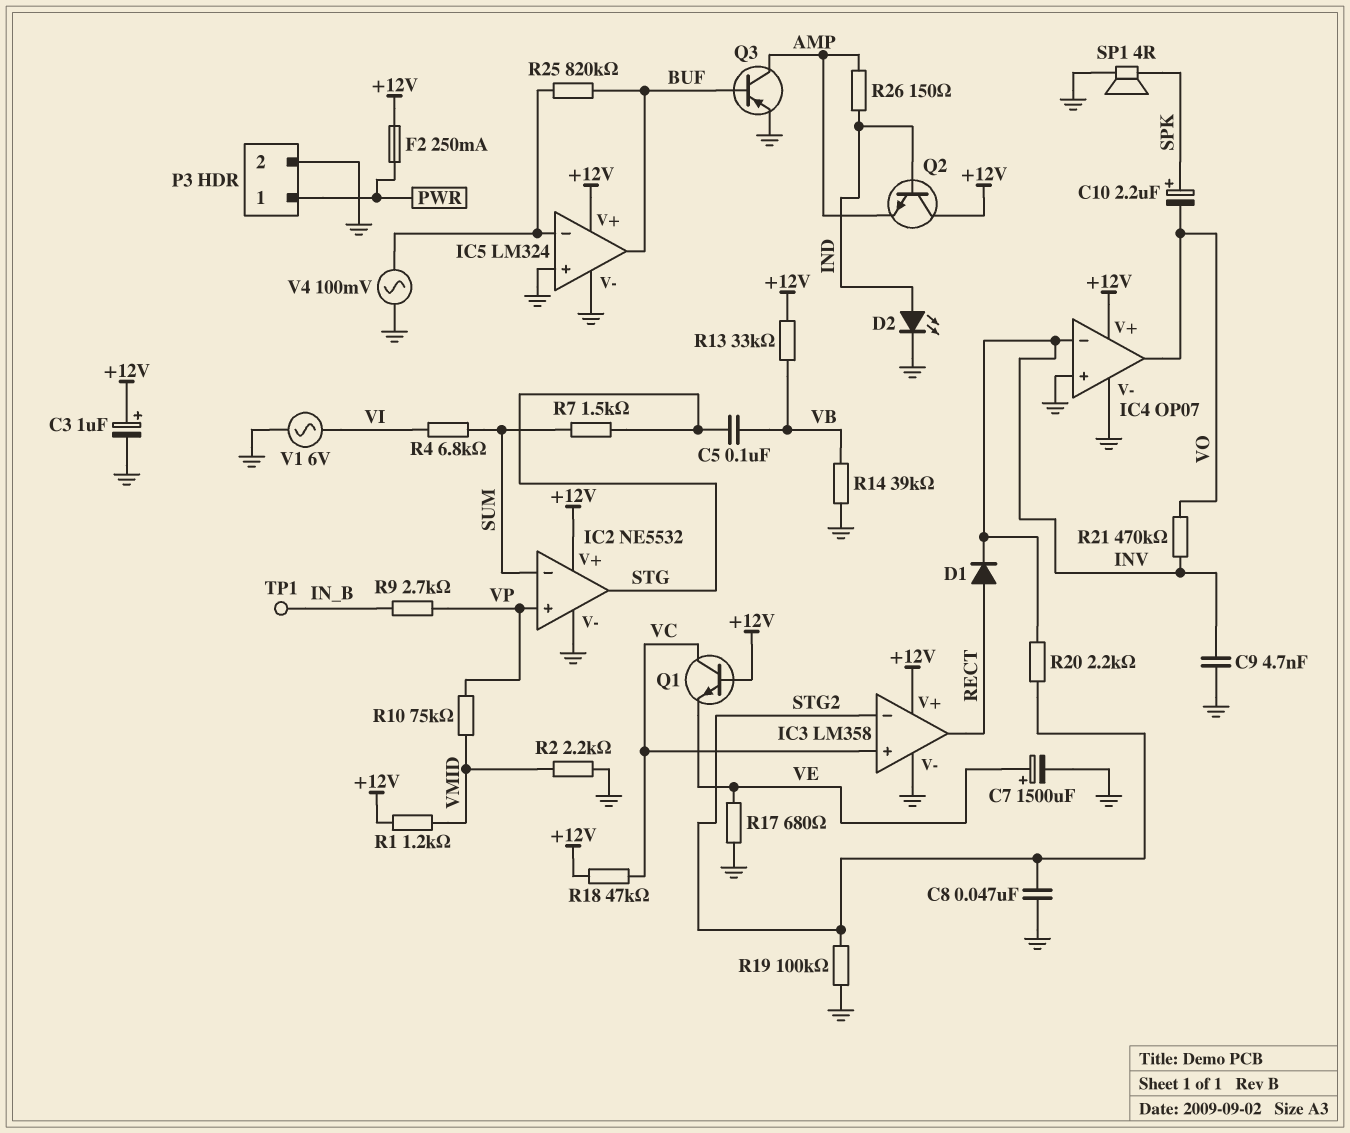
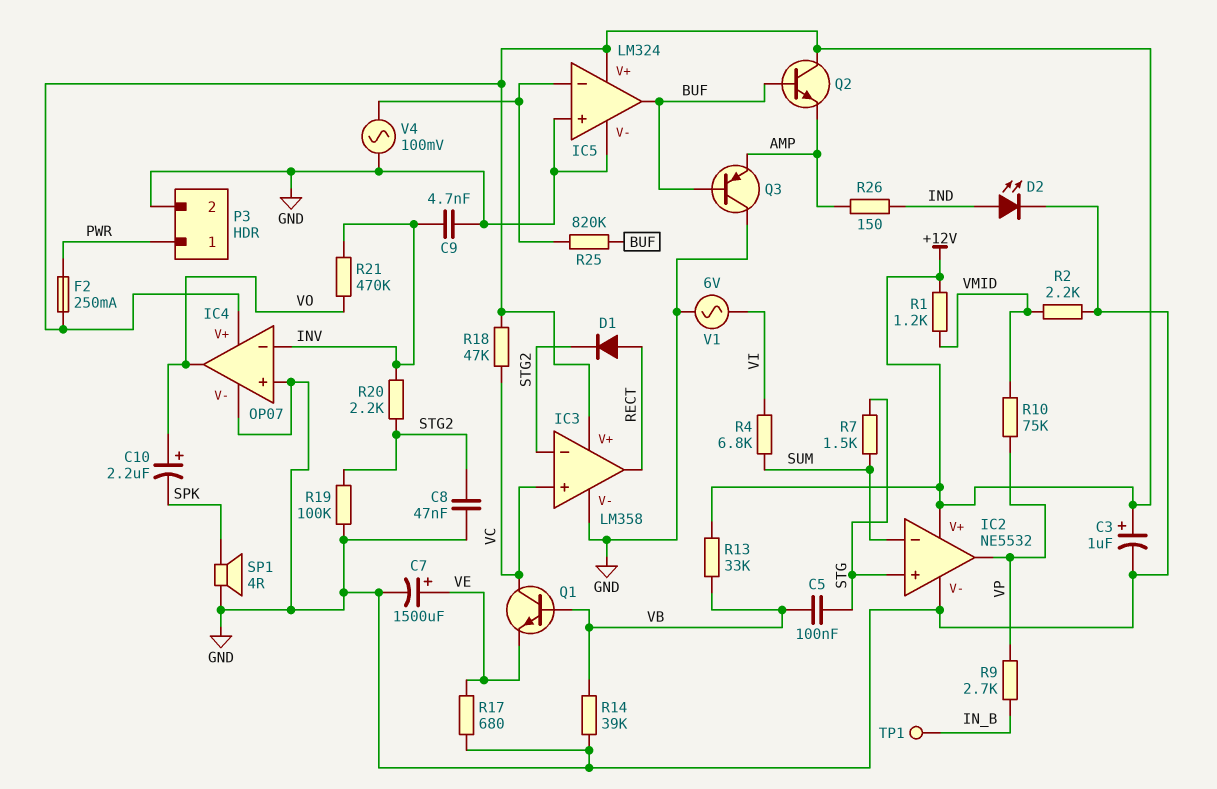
C10: 2.2uF (plus SPK, minus VO) -> 2.2uF (plus VO, minus SPK)
D1: diode (A RECT, K INV) -> diode (A RECT, K STG2)
IC2 pin in+: VP -> STG
IC2 pin out: STG -> VP
Q1: NPN (B +12V, C VC, E VE) -> NPN (B VB, C VC, E VE)
Q2: NPN (B IND, C +12V, E AMP) -> NPN (B BUF, C +12V, E AMP)
Q3: PNP (B BUF, C AMP, E GND) -> PNP (B BUF, C GND, E AMP)

